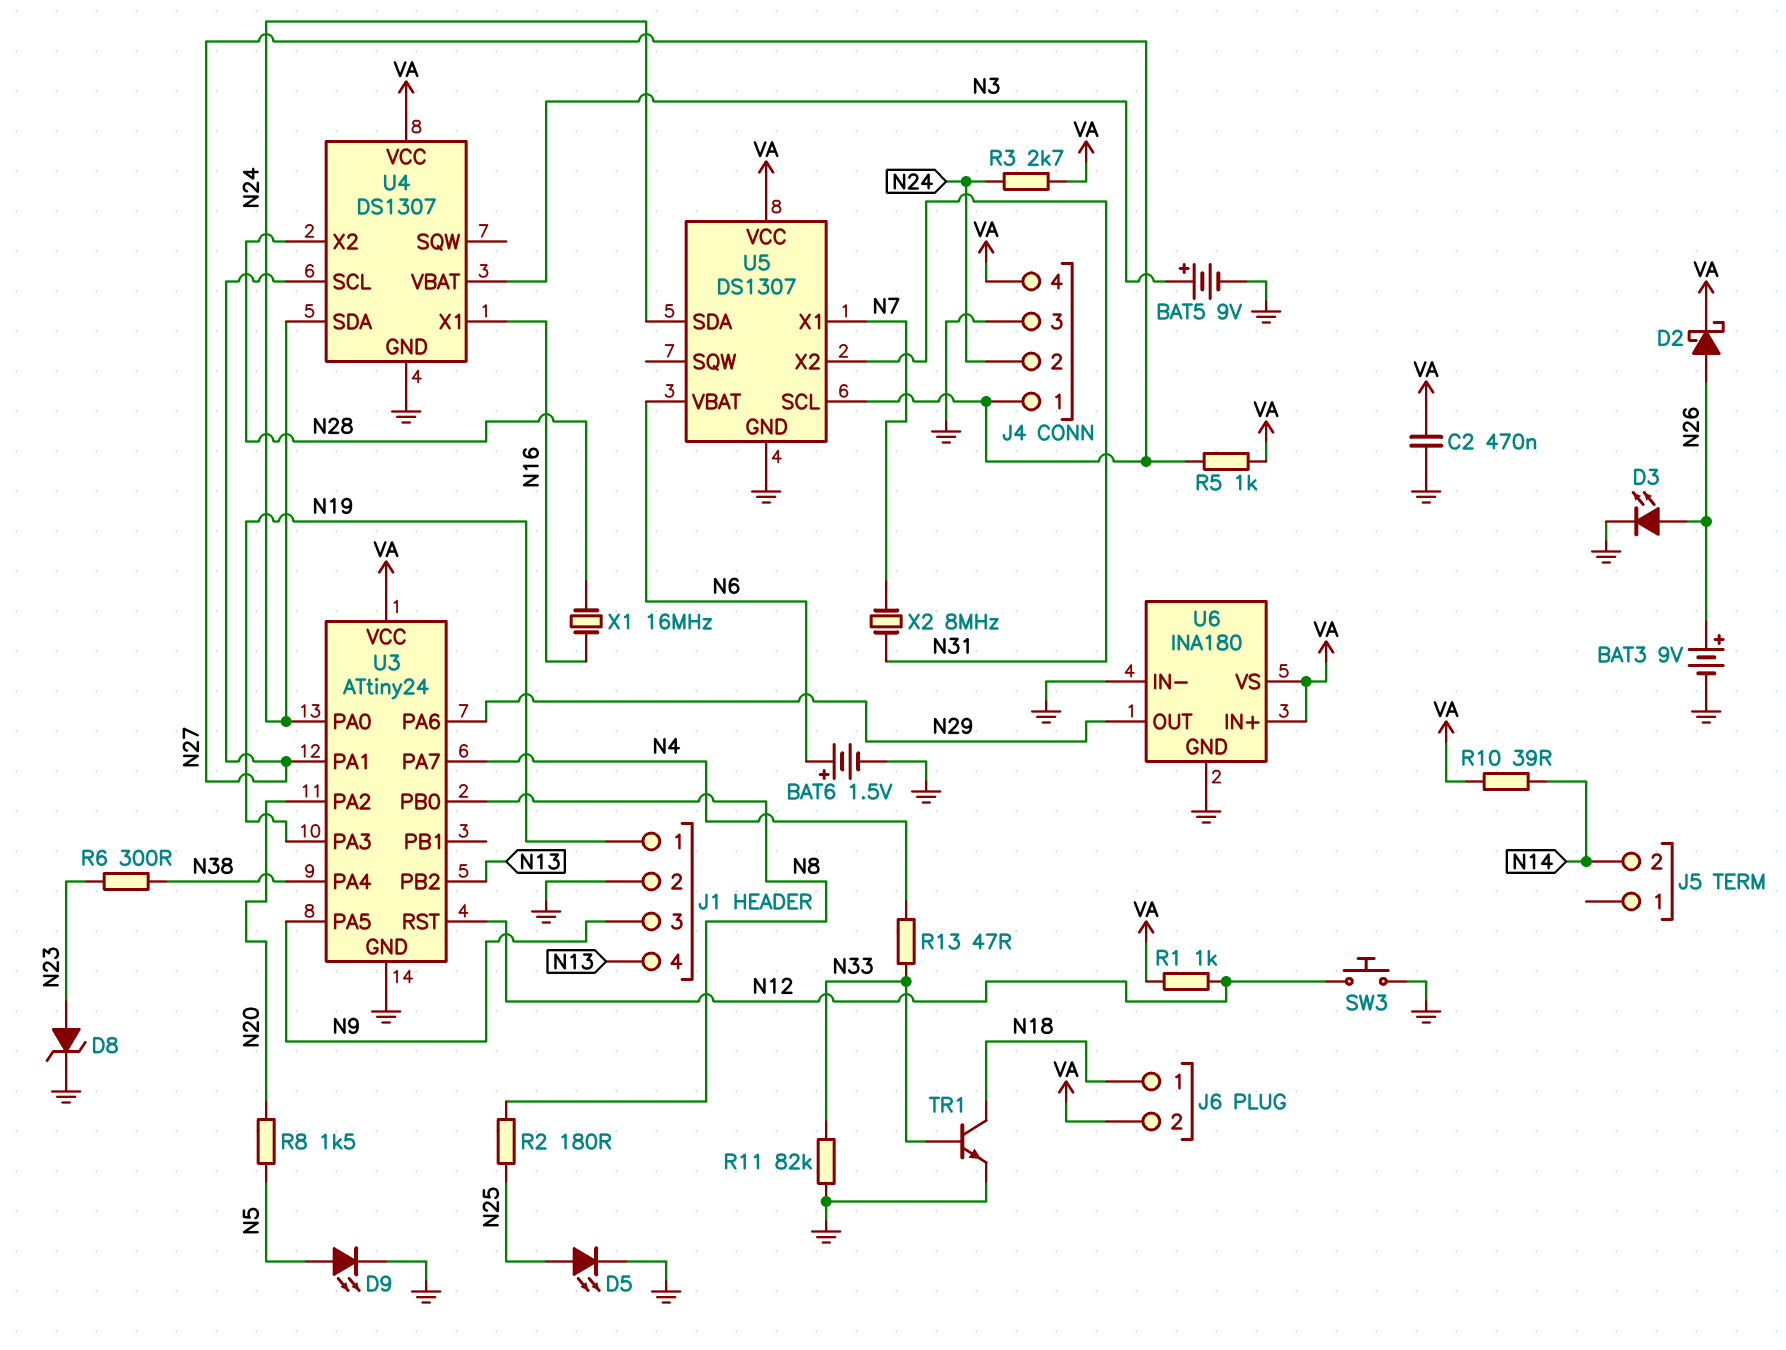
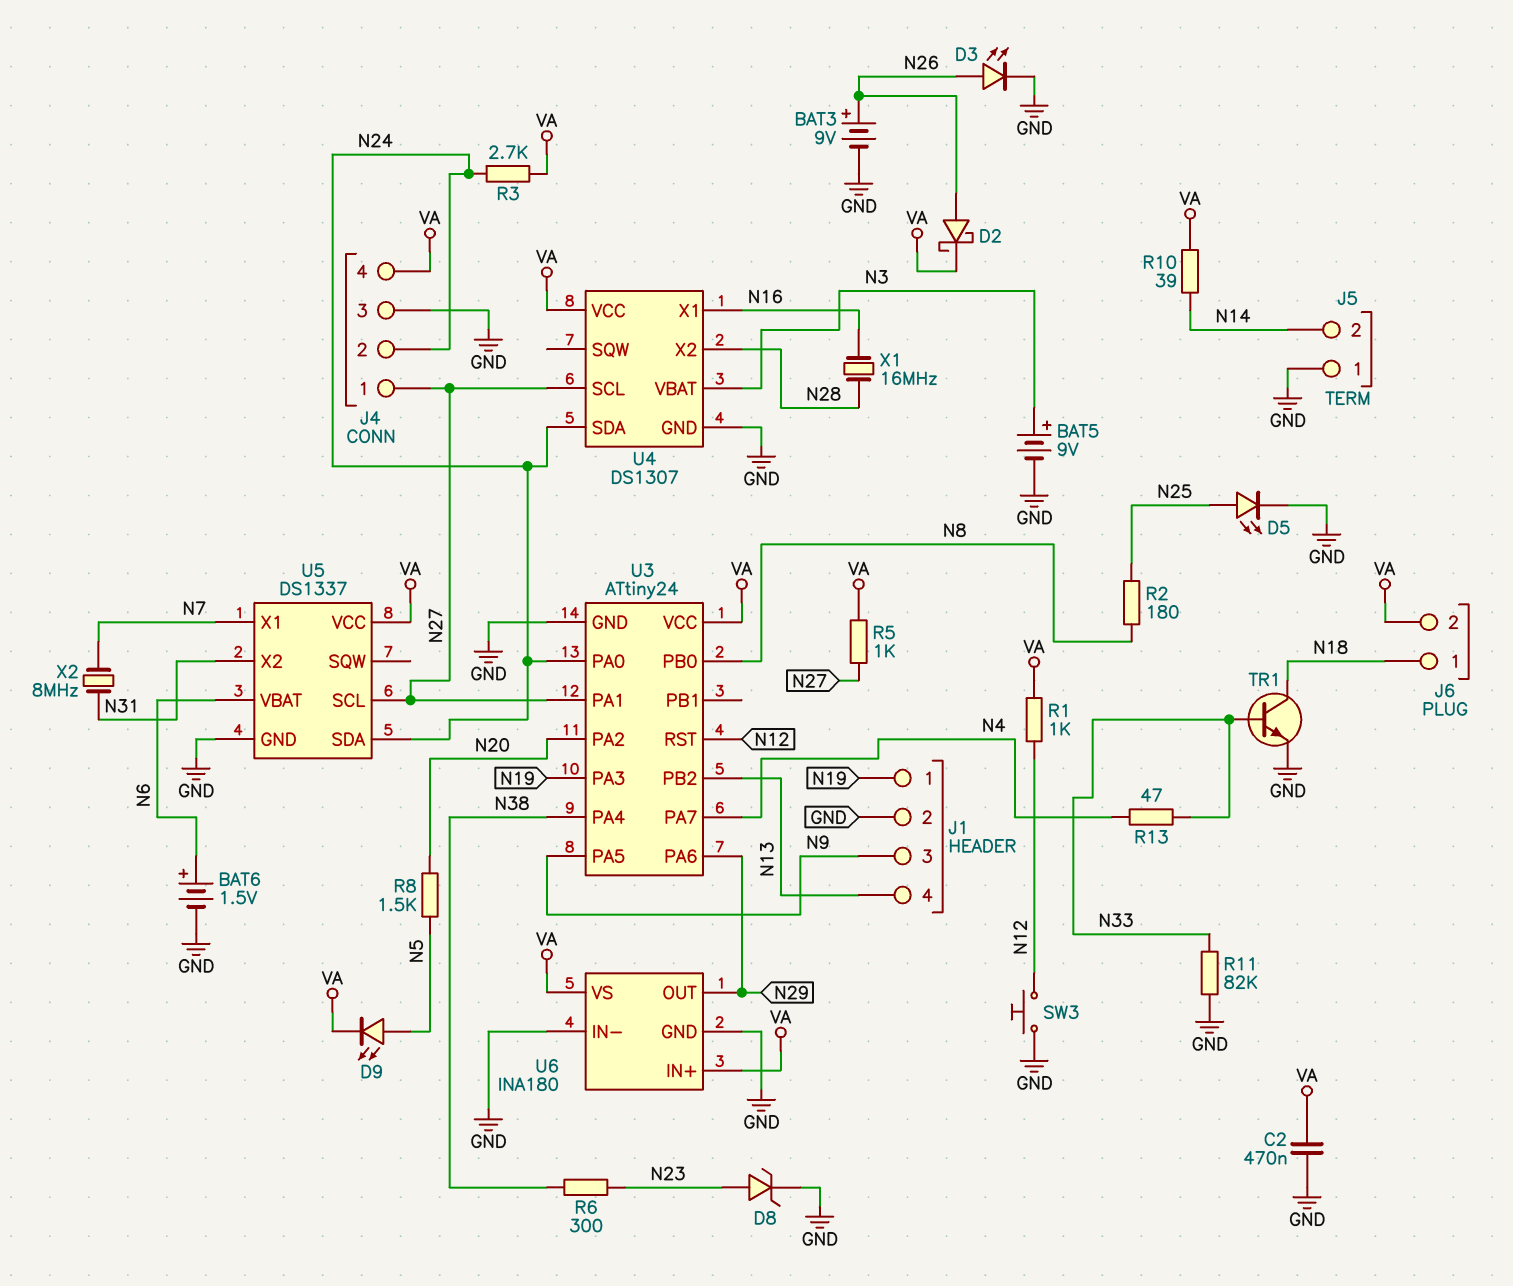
D9: LED (A N5, K GND) -> LED (A N5, K VA)
J5 pin 1: none -> GND
U5: DS1307 -> DS1337

